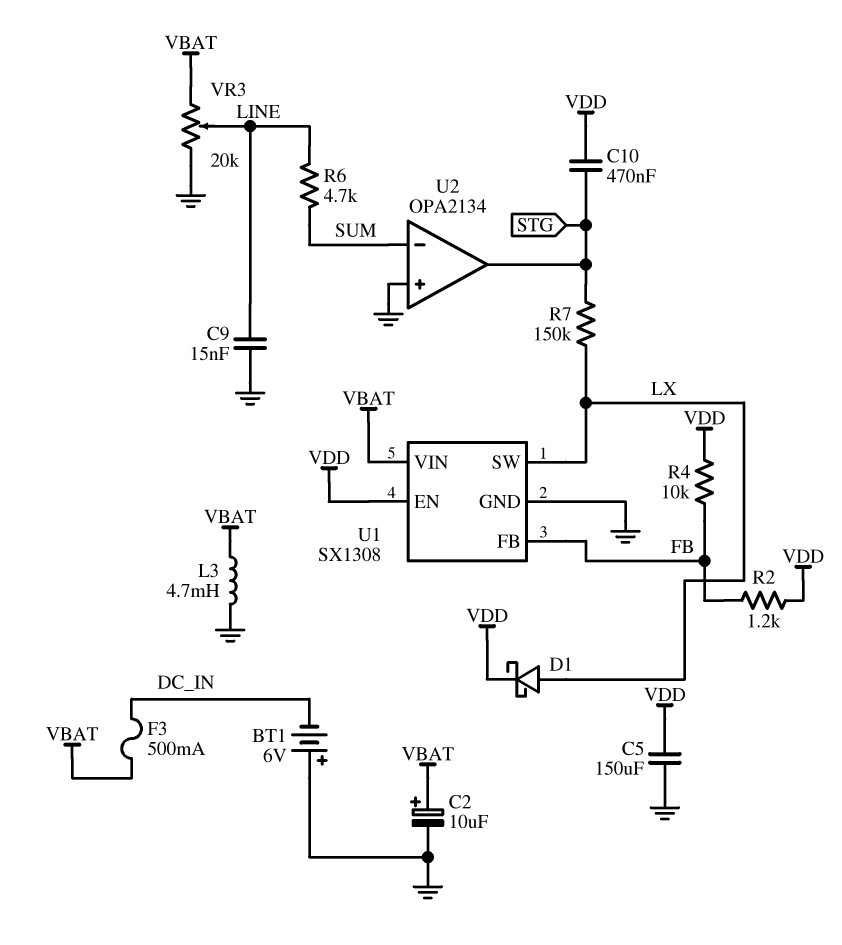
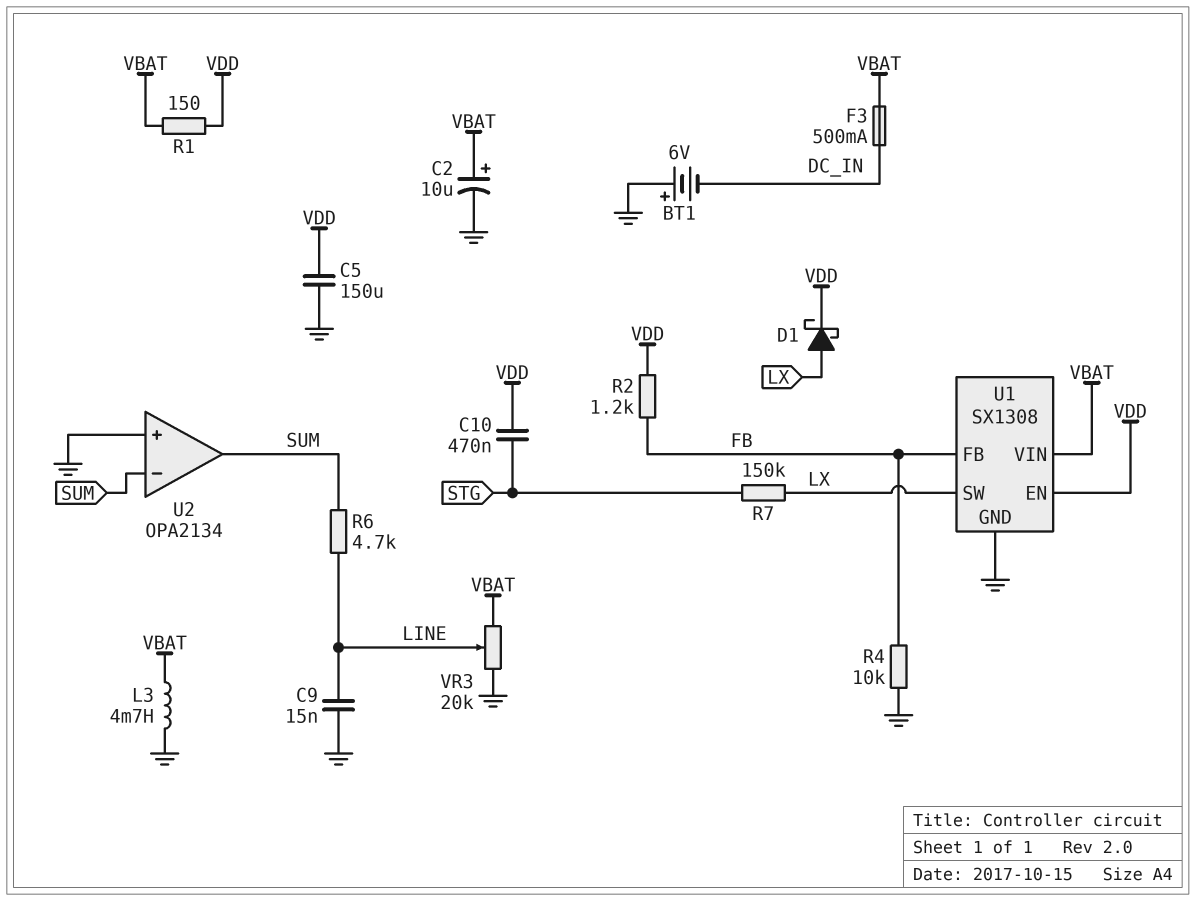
R1: none -> 150 (VBAT, VDD)
R4: 10k (FB, VDD) -> 10k (FB, GND)
U2 pin out: STG -> SUM

